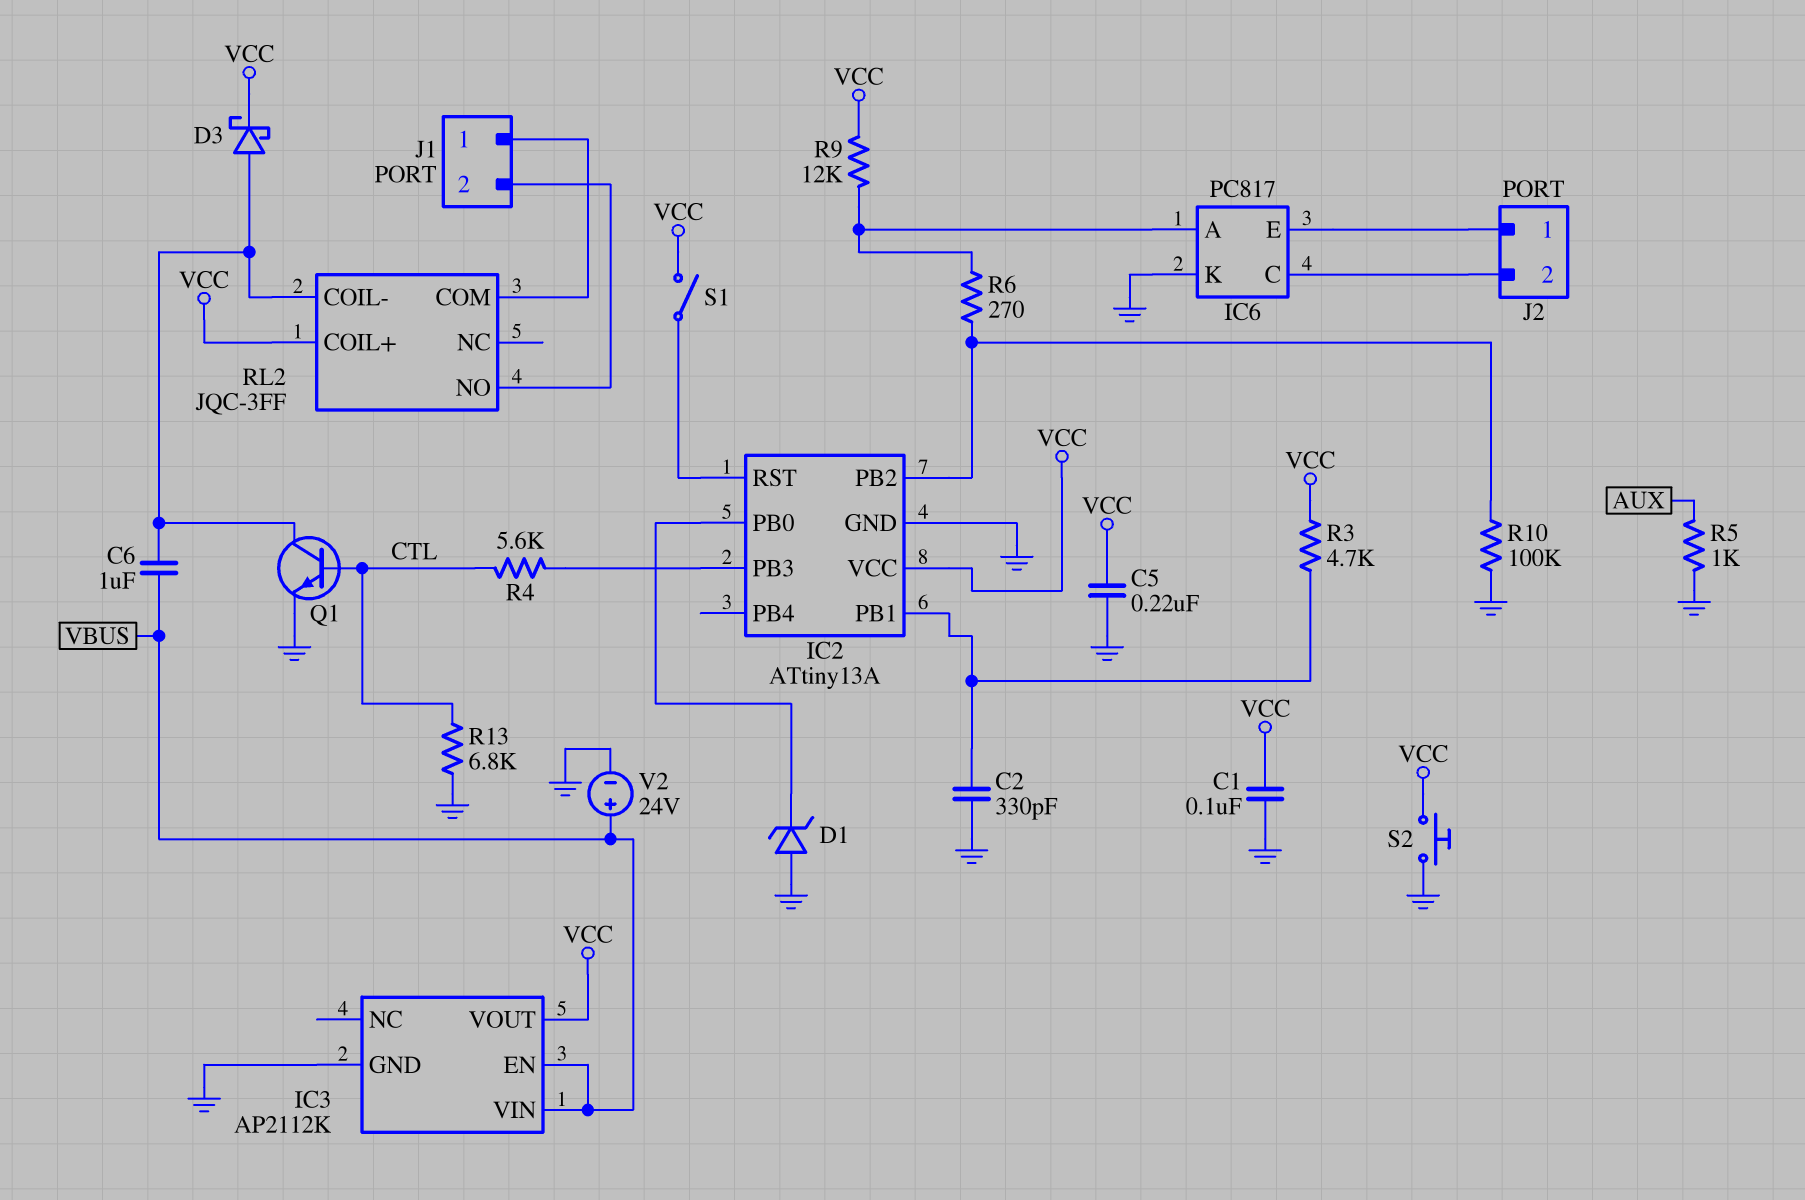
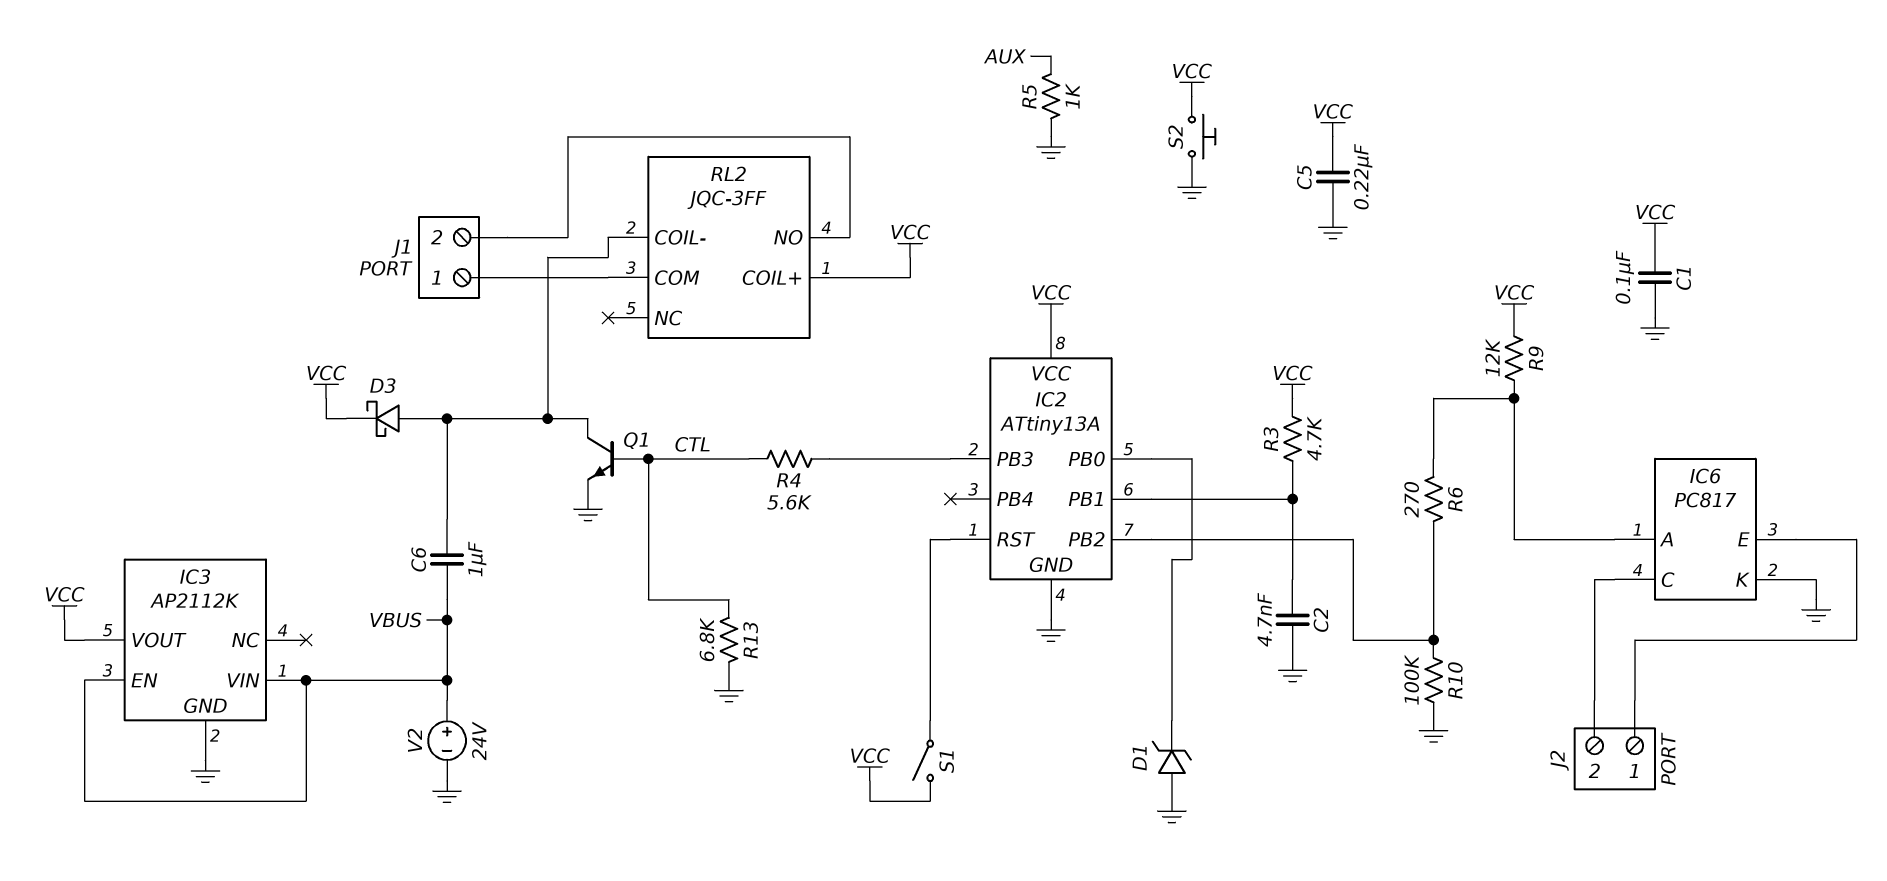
C2: 330pF (GND, IC2/PB1) -> 4.7nF (GND, IC2/PB1)

